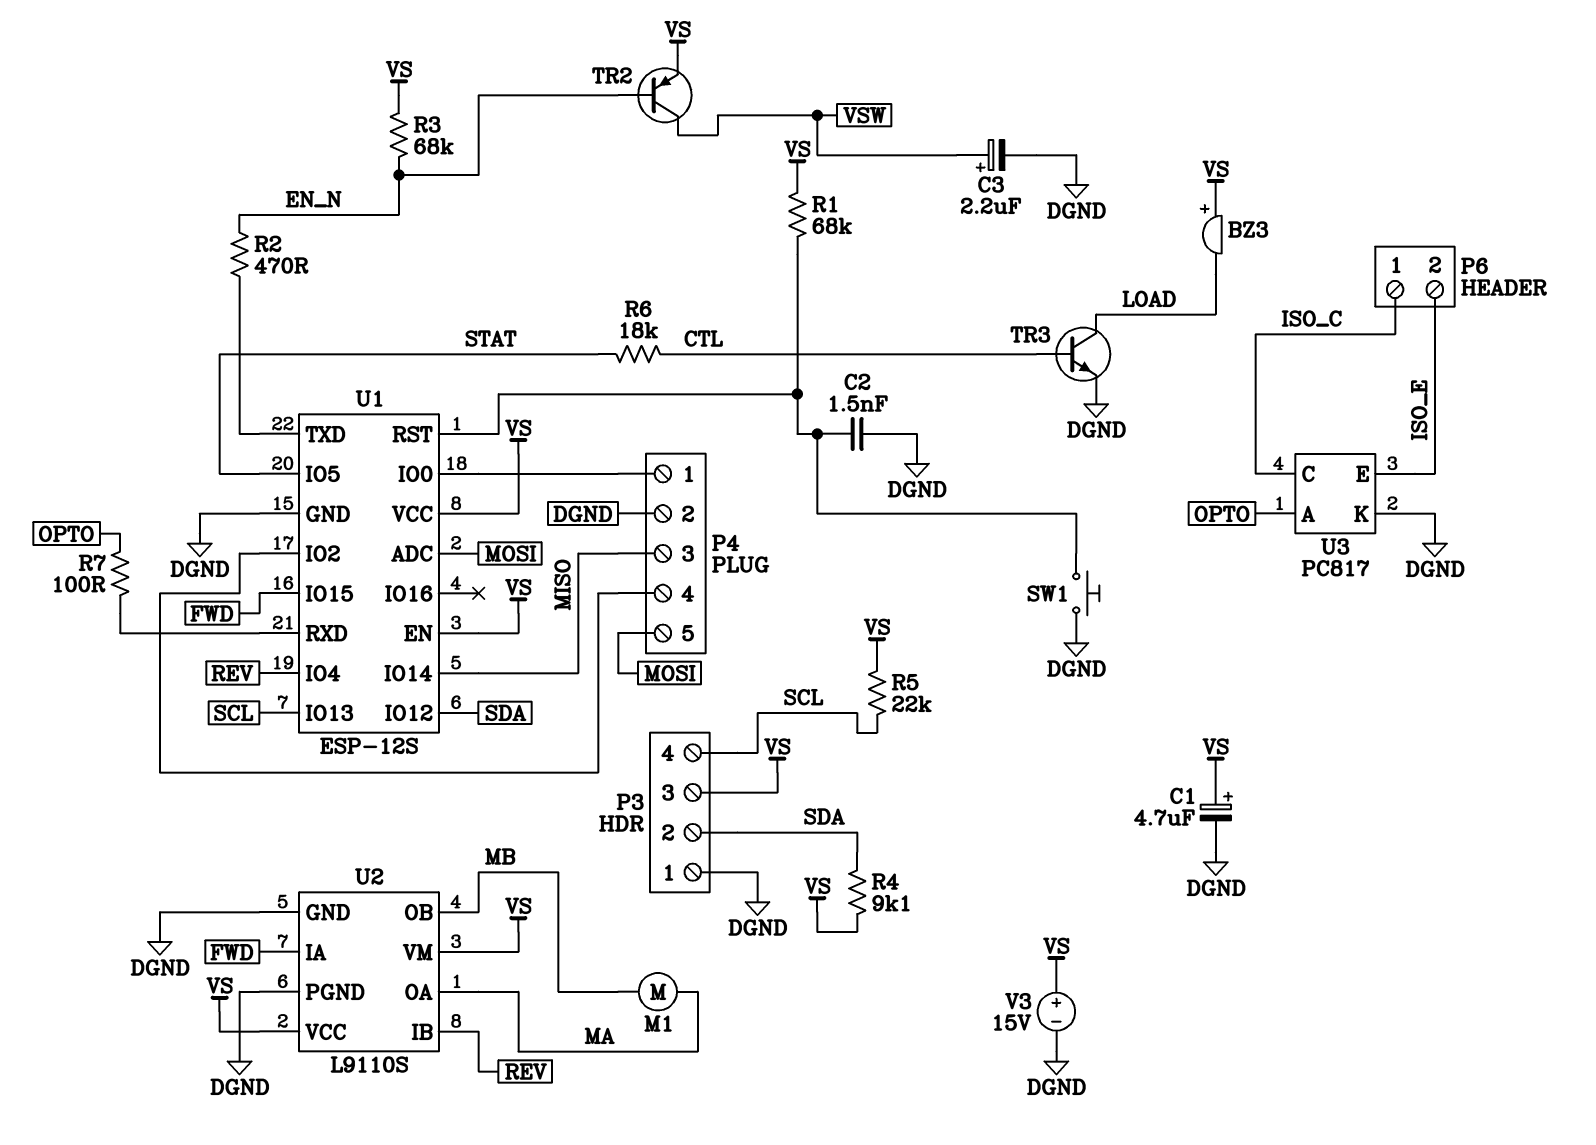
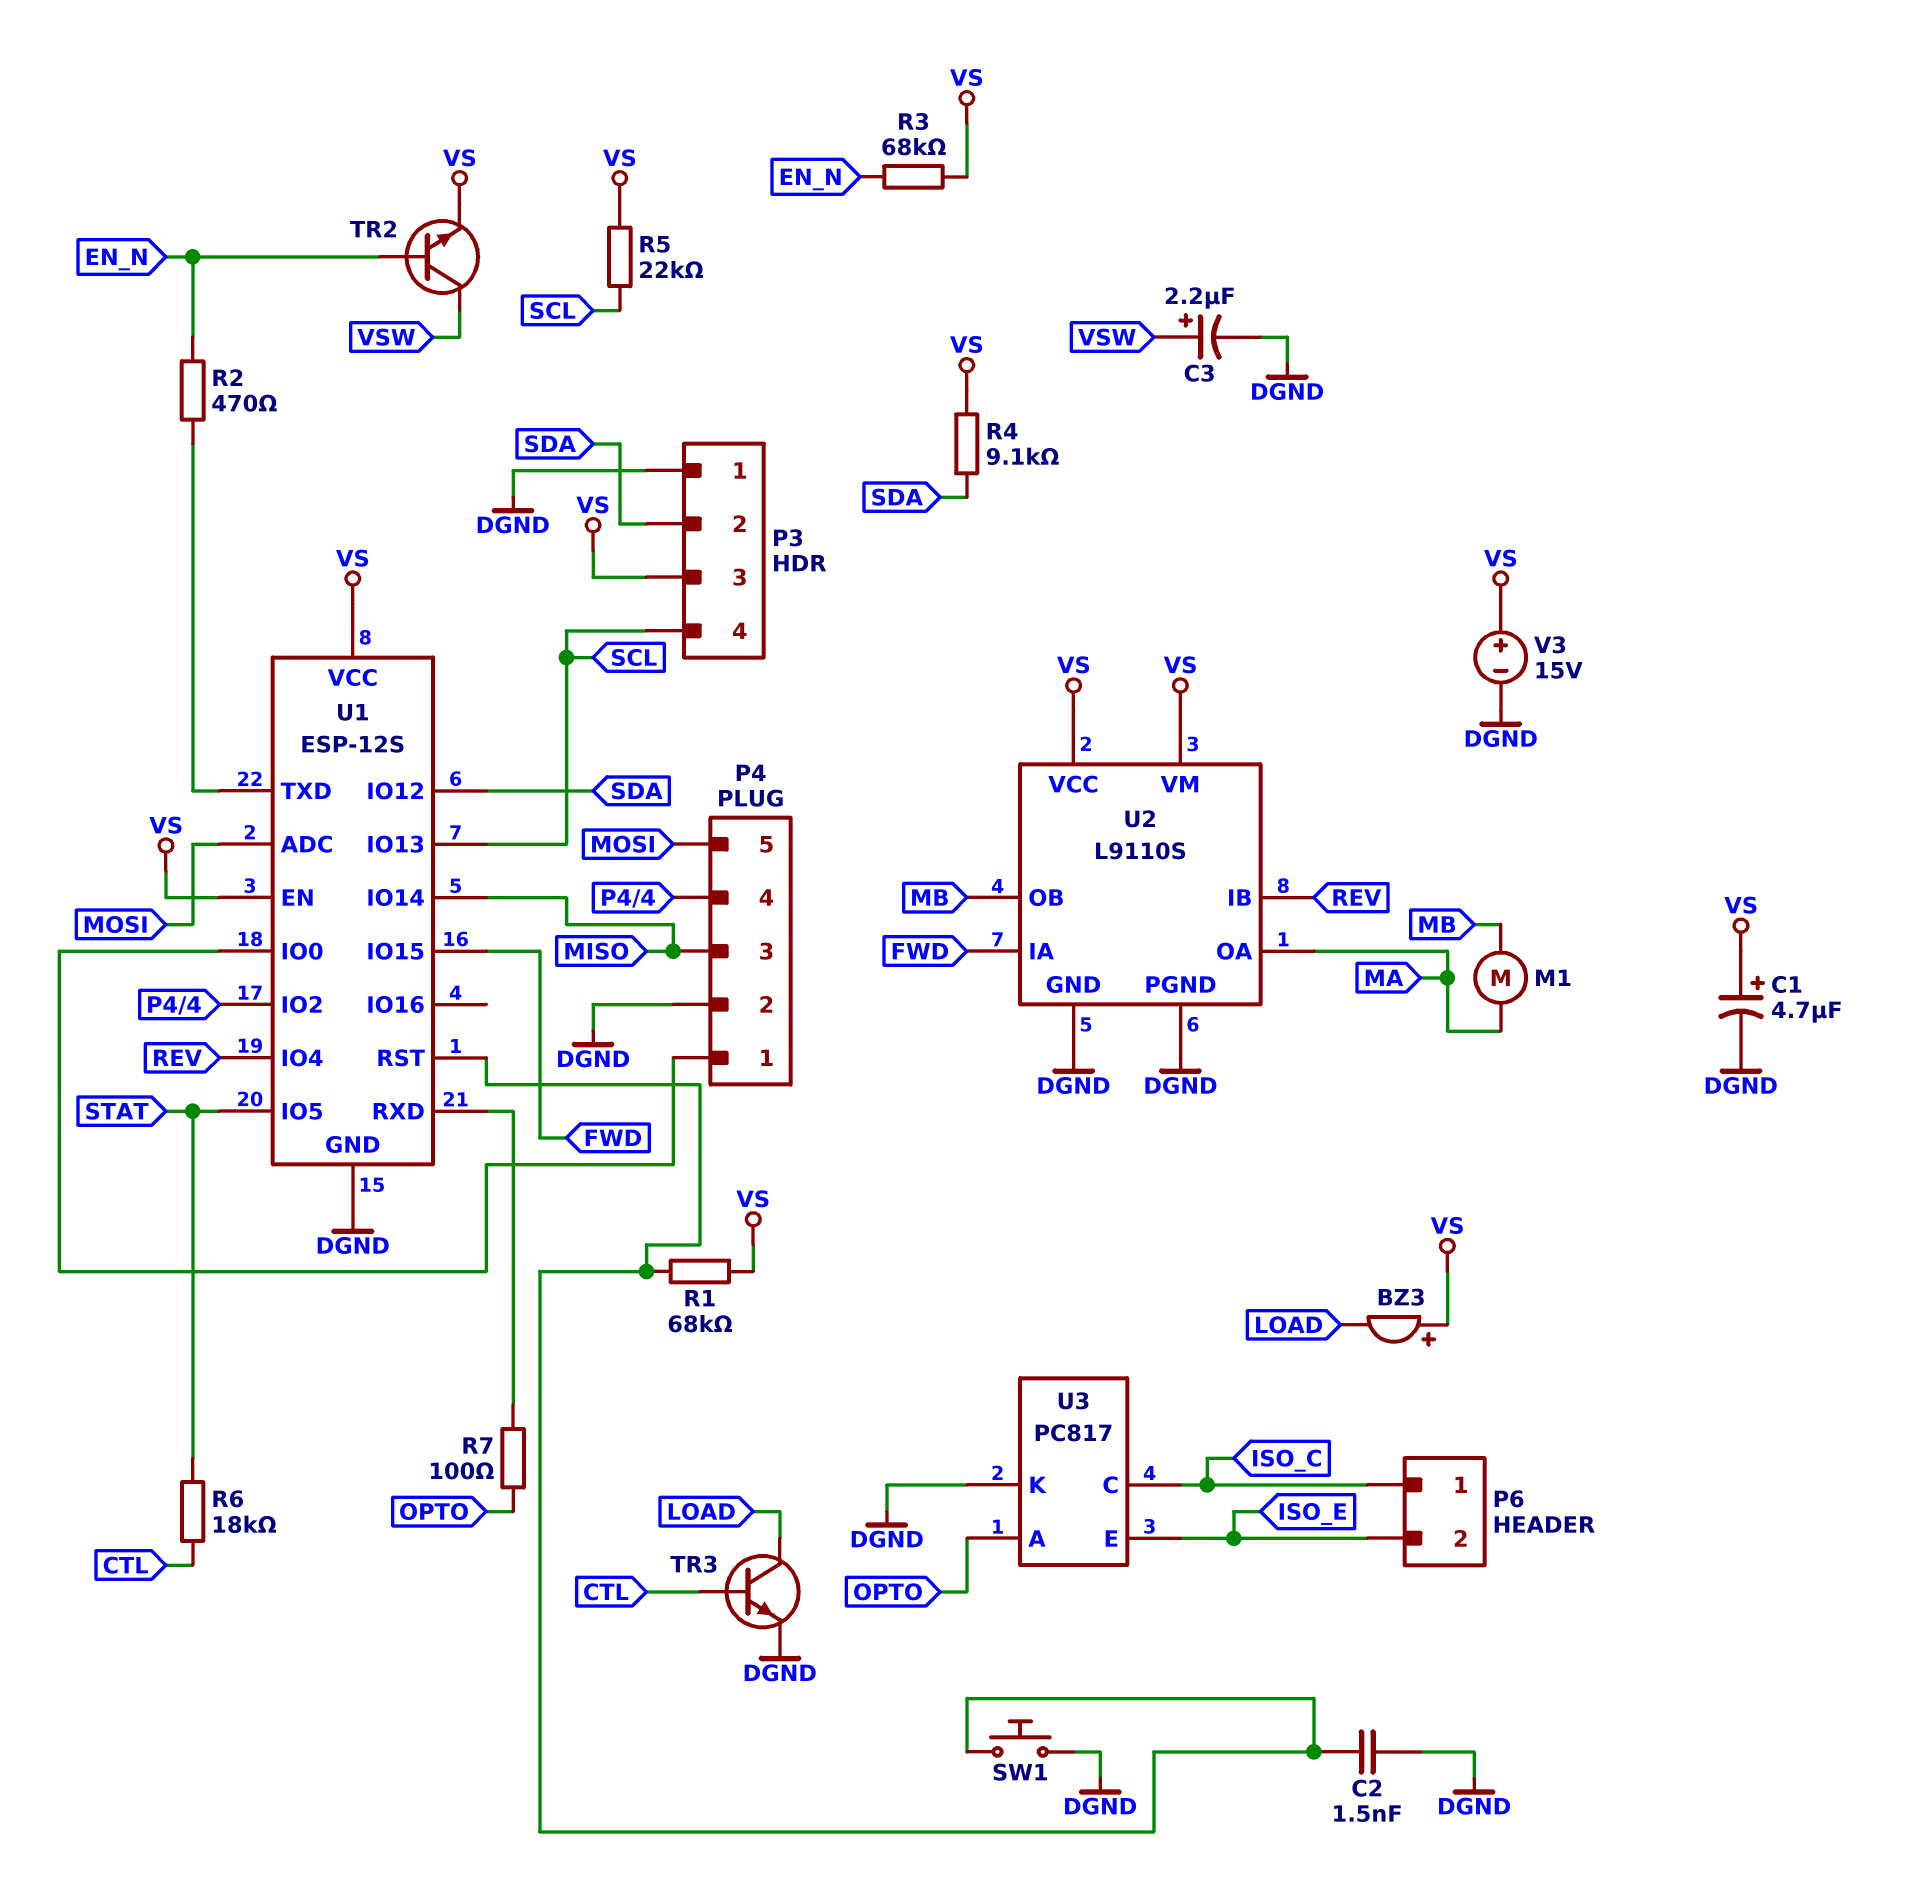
TR2: PNP (B EN_N, C VSW, E VS) -> NPN (B EN_N, C VSW, E VS)

